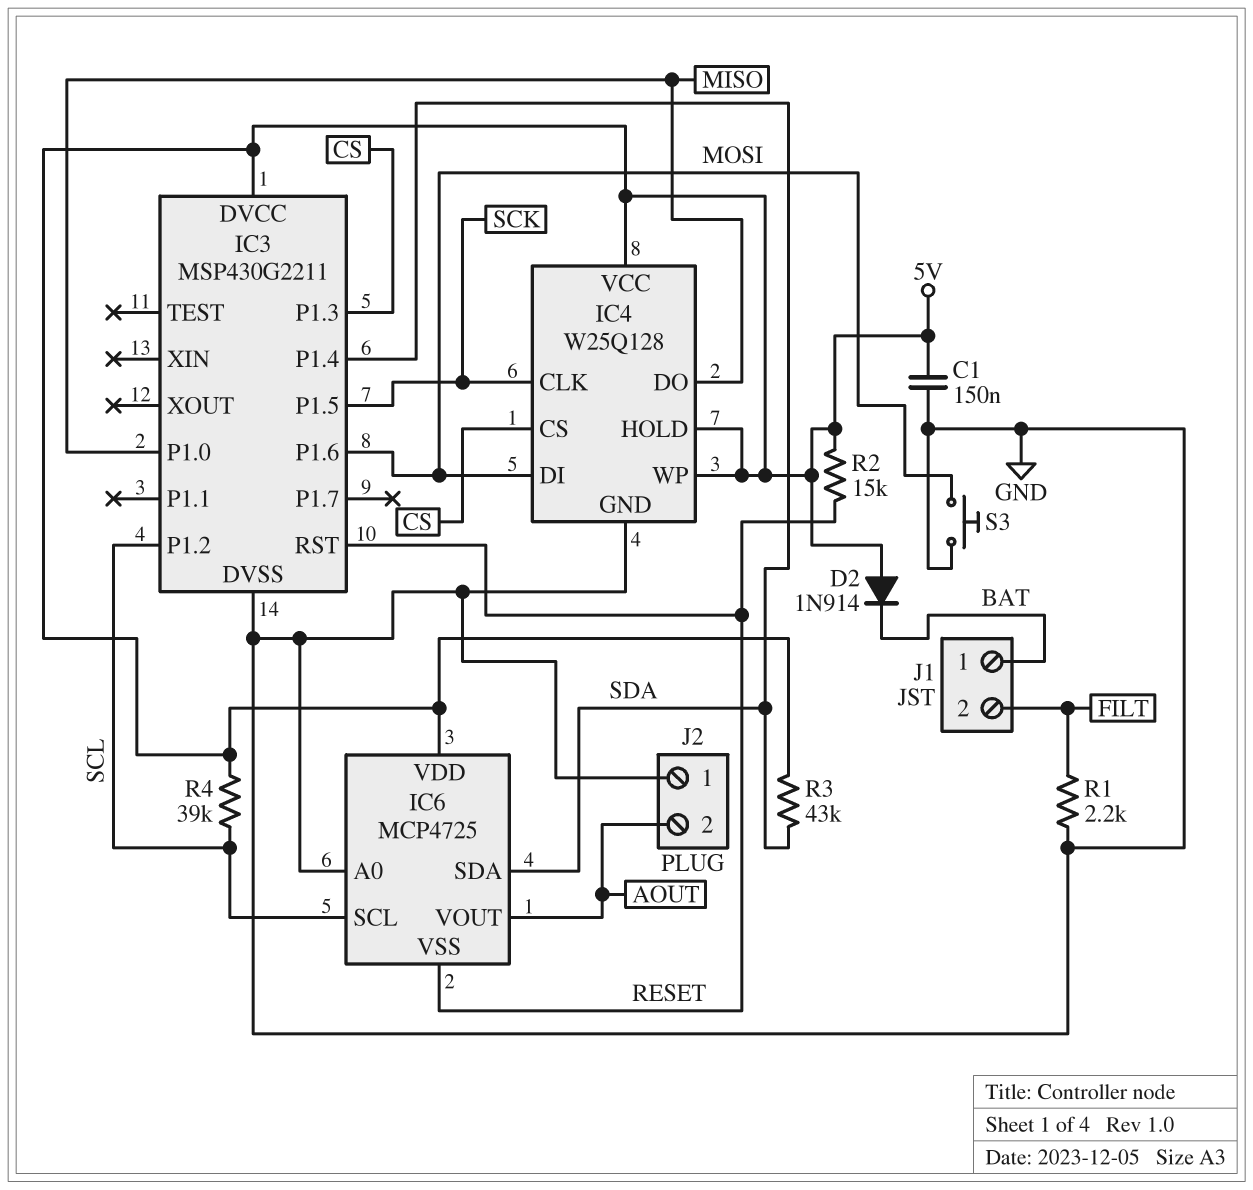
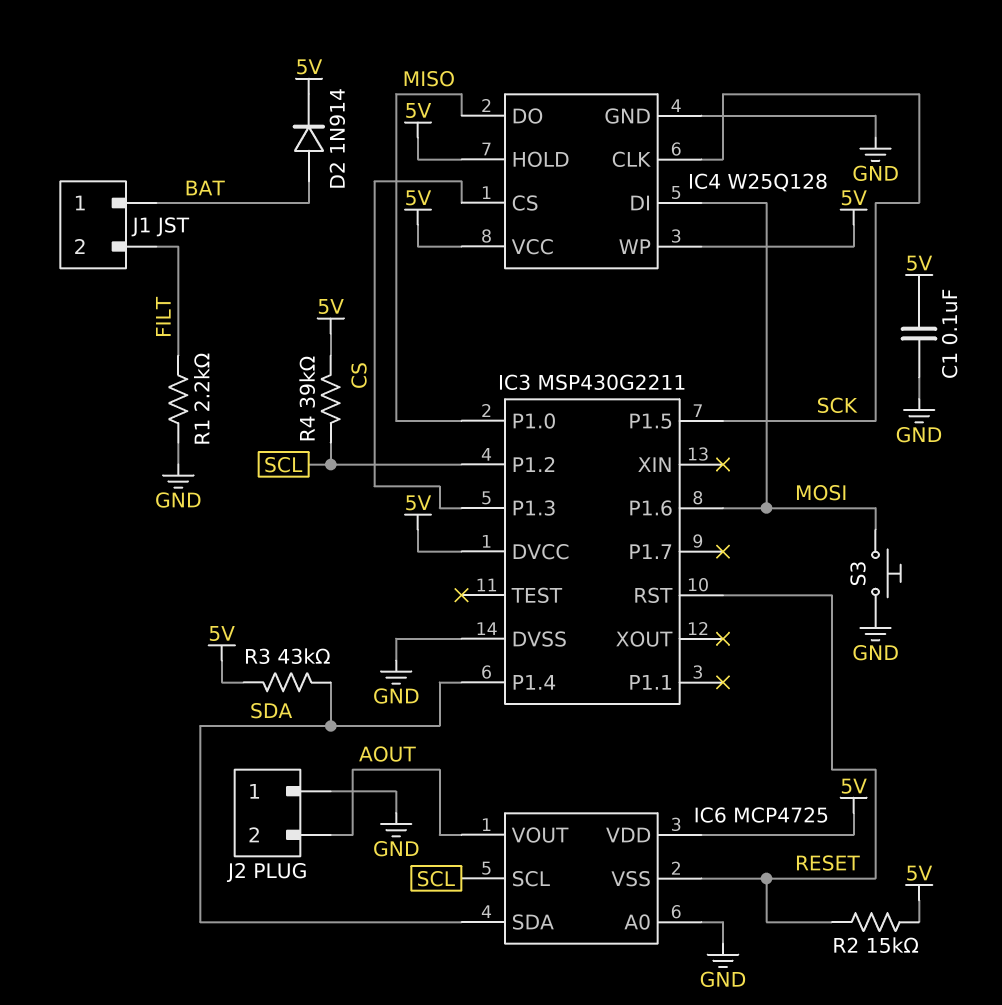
C1: 150nF (5V, GND) -> 100nF (5V, GND)
D2: diode 1N914 (A 5V, K BAT) -> diode 1N914 (A BAT, K 5V)

